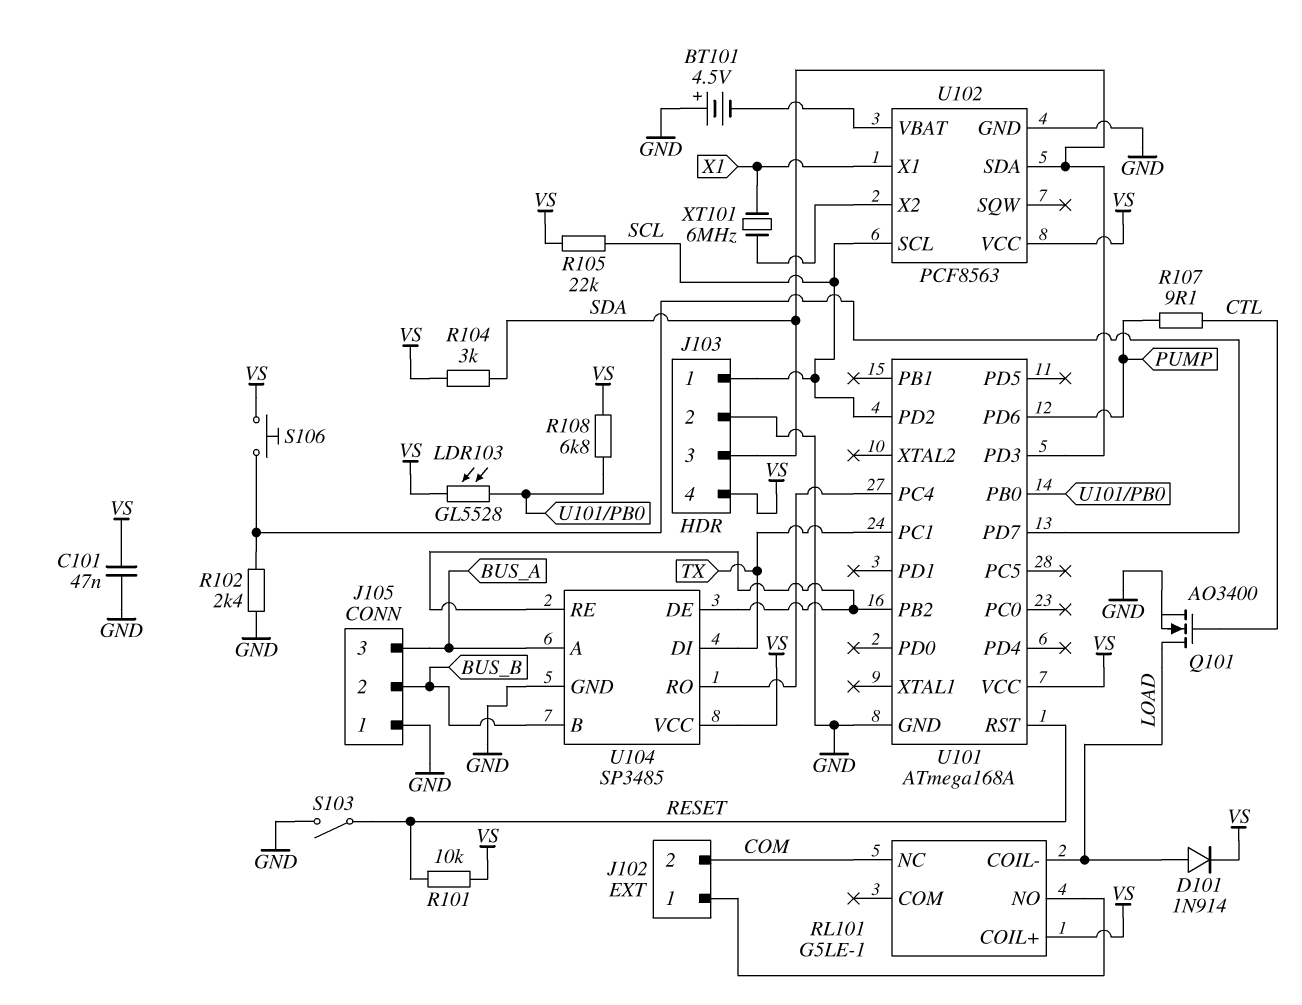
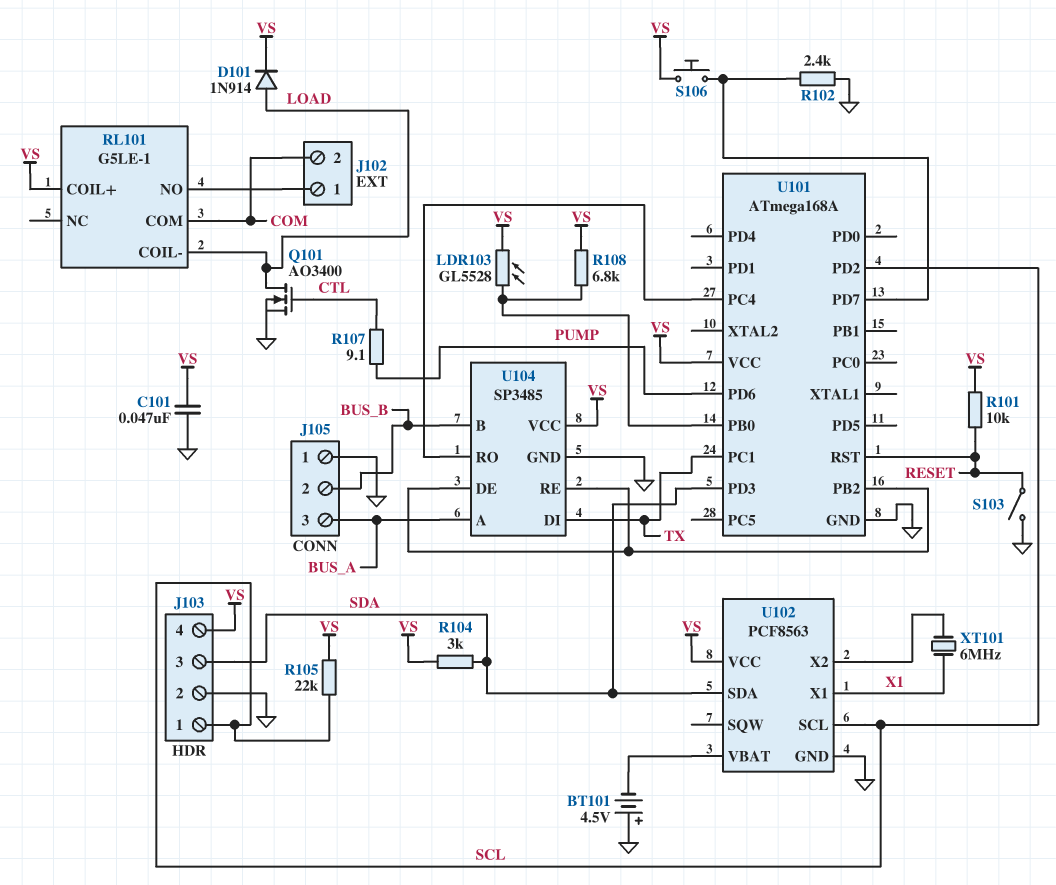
RL101 pin COM: none -> COM
RL101 pin NC: COM -> none

